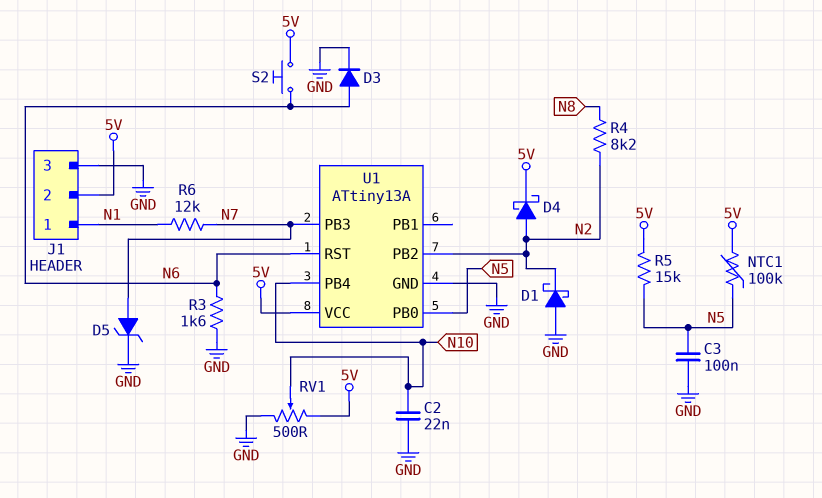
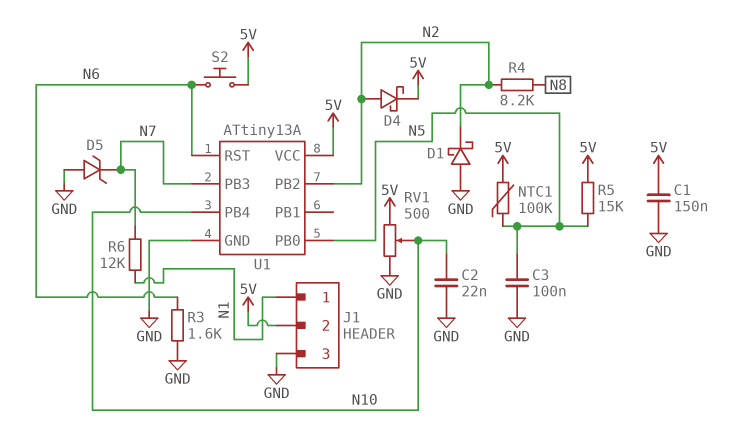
C1: none -> 150nF (5V, GND)
D3: diode (A N6, K GND) -> none
D5: zener (A N7, K GND) -> zener (A GND, K N7)

